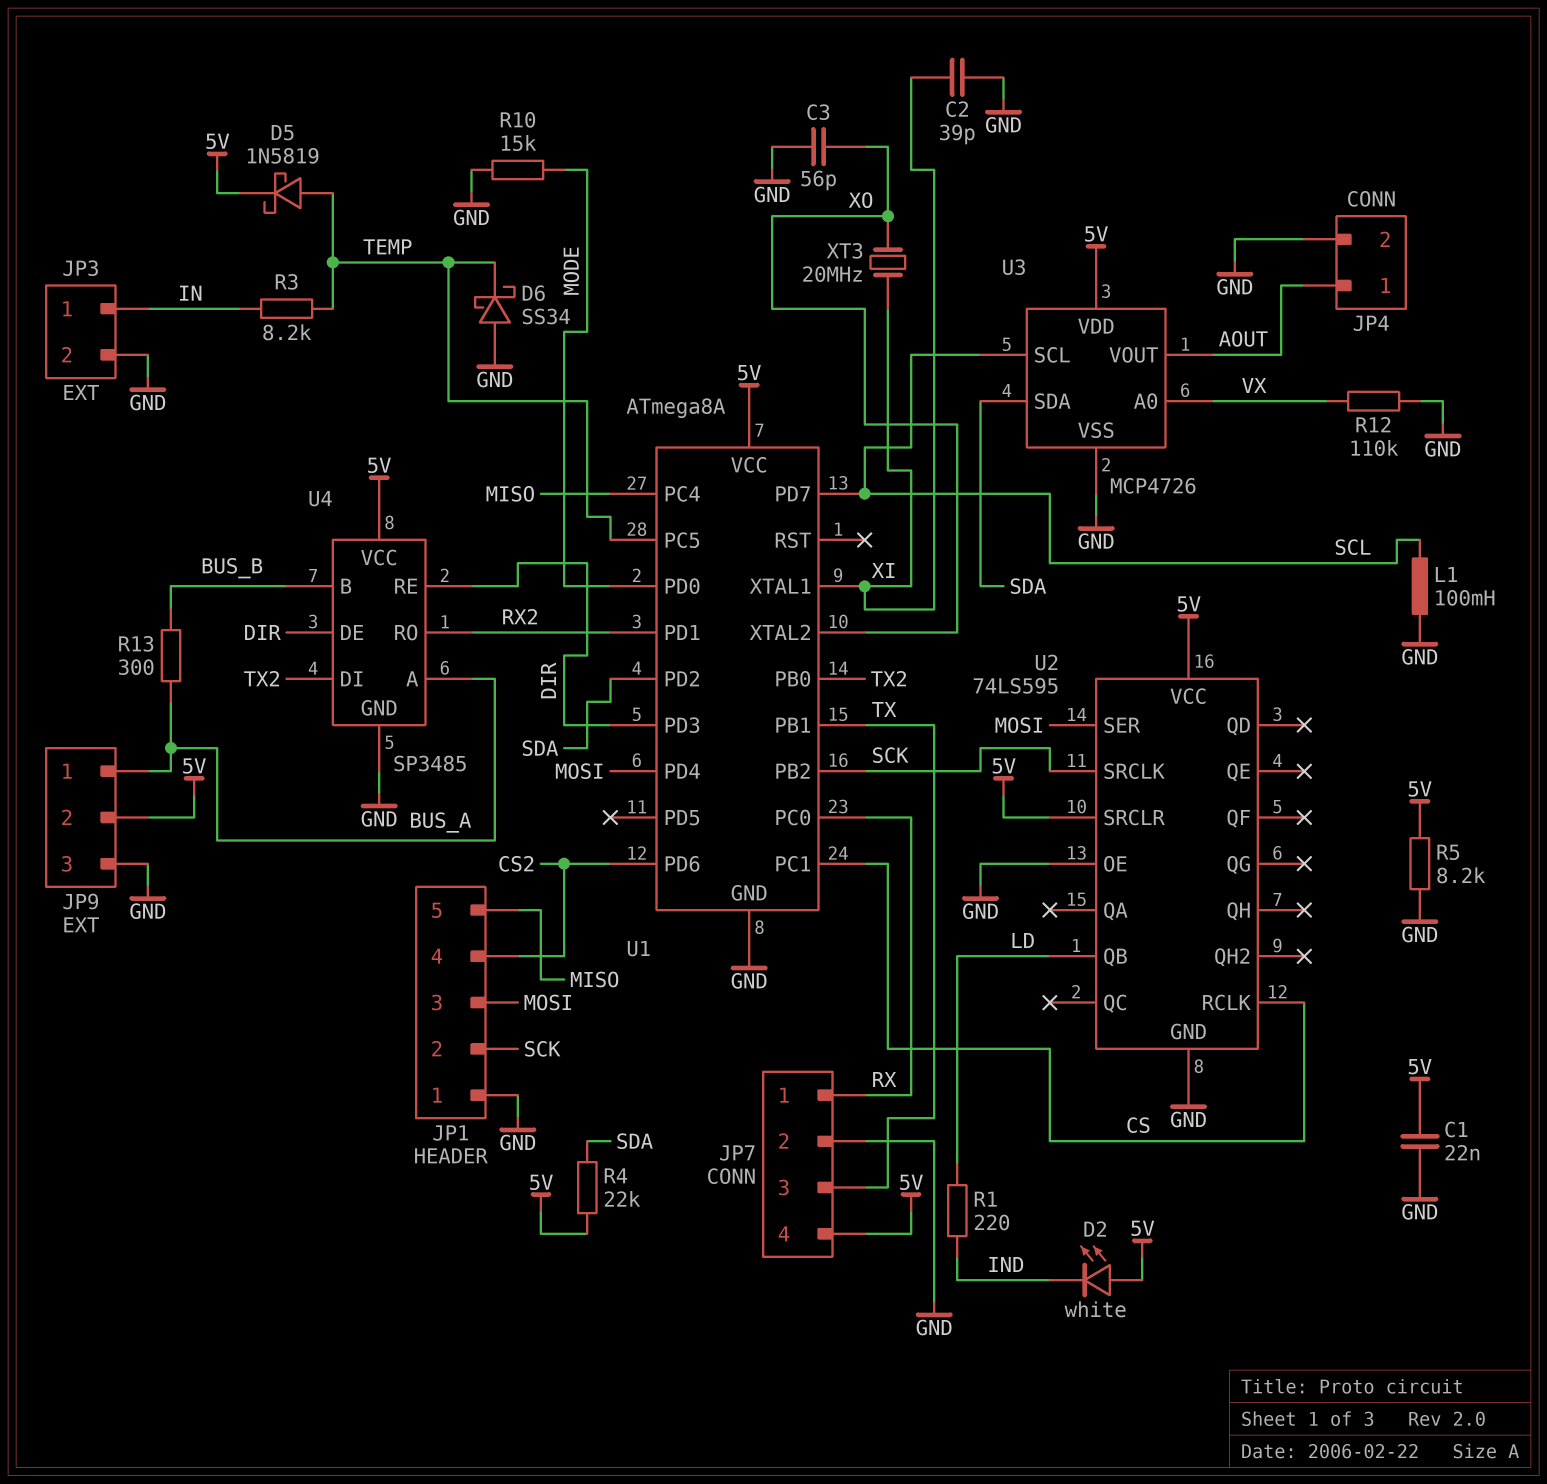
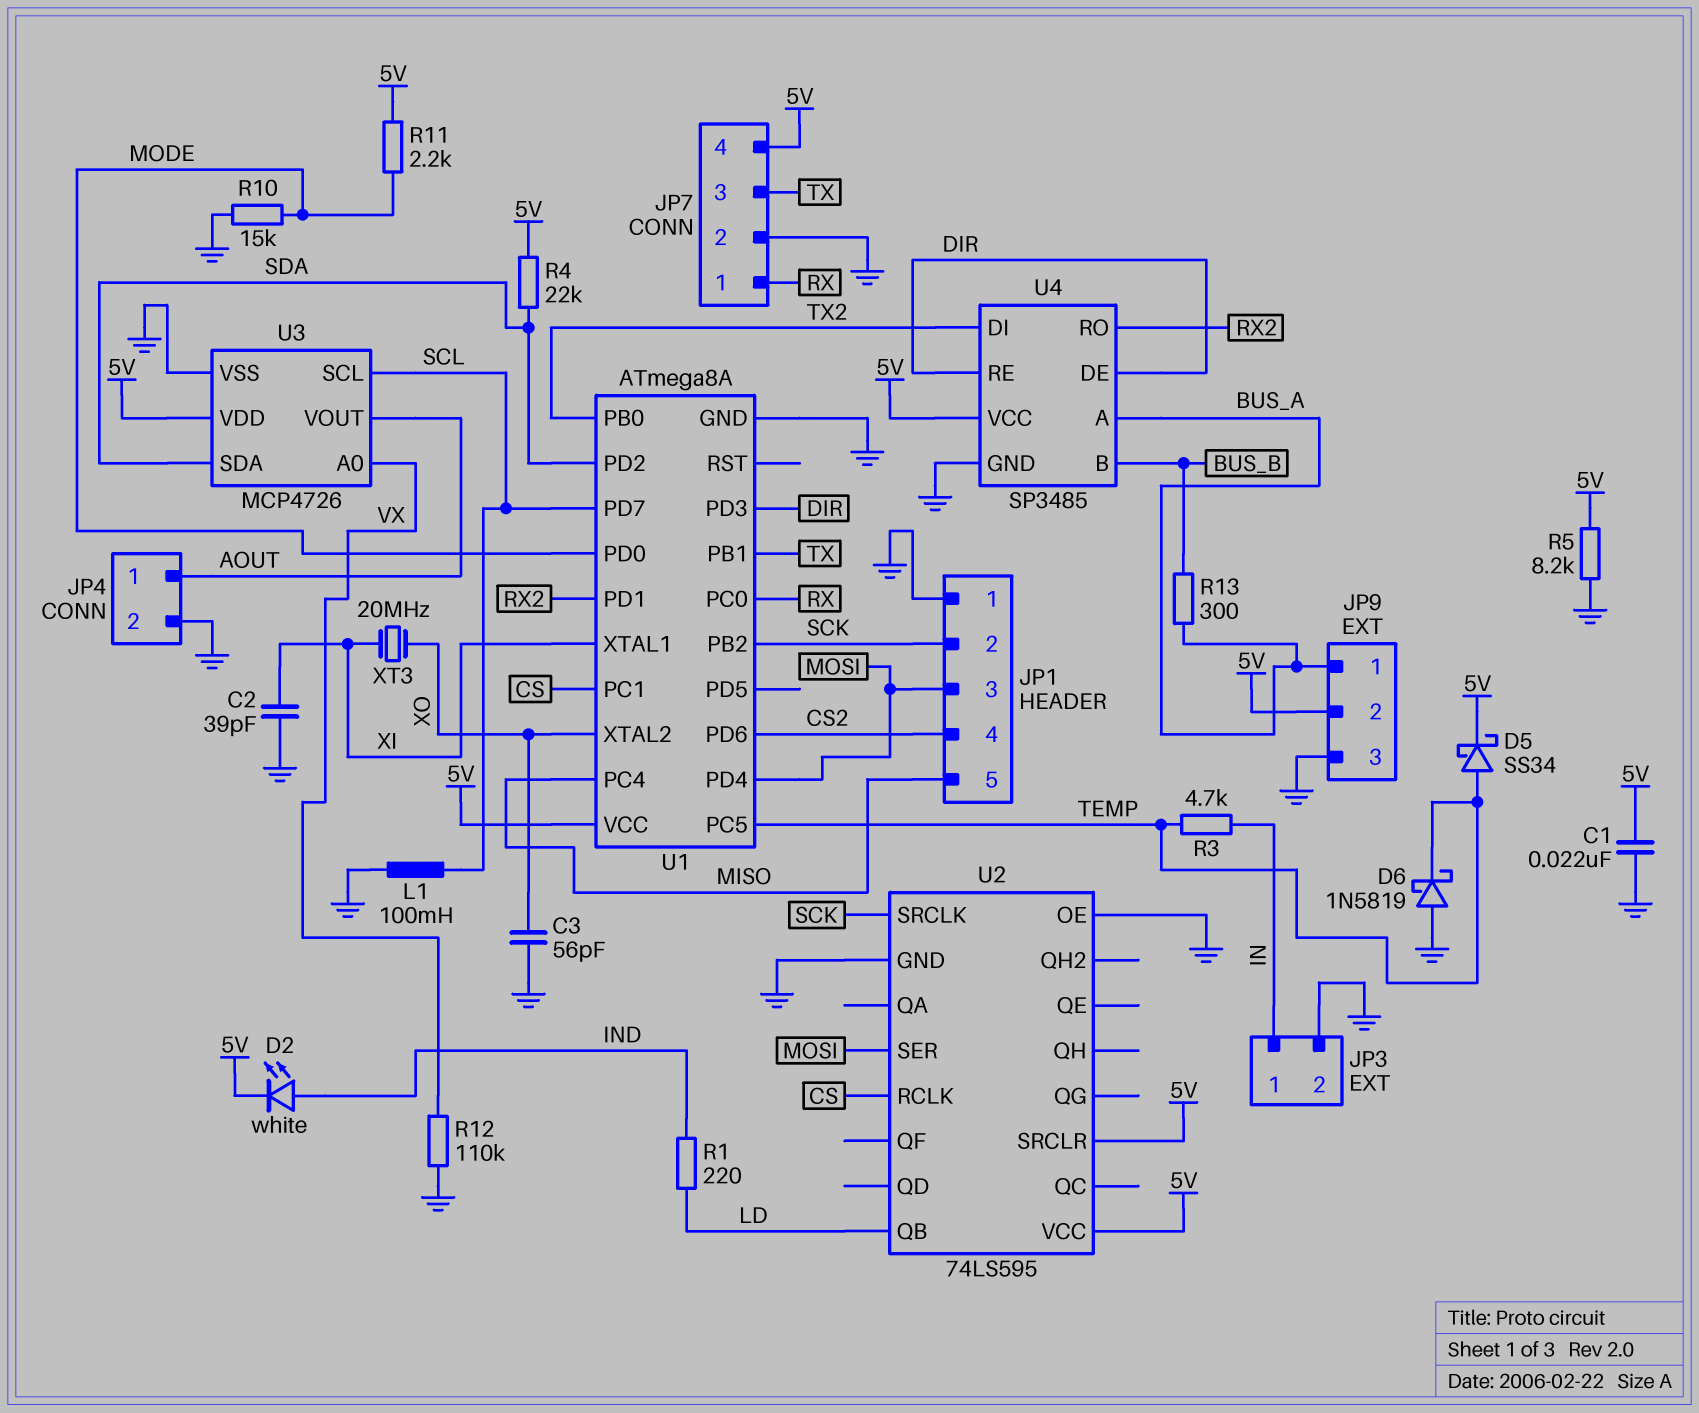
D2: LED white (A 5V, K IND) -> LED white (A IND, K 5V)
D5: schottky 1N5819 (A TEMP, K 5V) -> schottky SS34 (A TEMP, K 5V)
D6: schottky SS34 (A GND, K TEMP) -> schottky 1N5819 (A GND, K TEMP)
R3: 8.2k (IN, TEMP) -> 4.7k (IN, TEMP)
R11: none -> 2.2k (5V, MODE)

